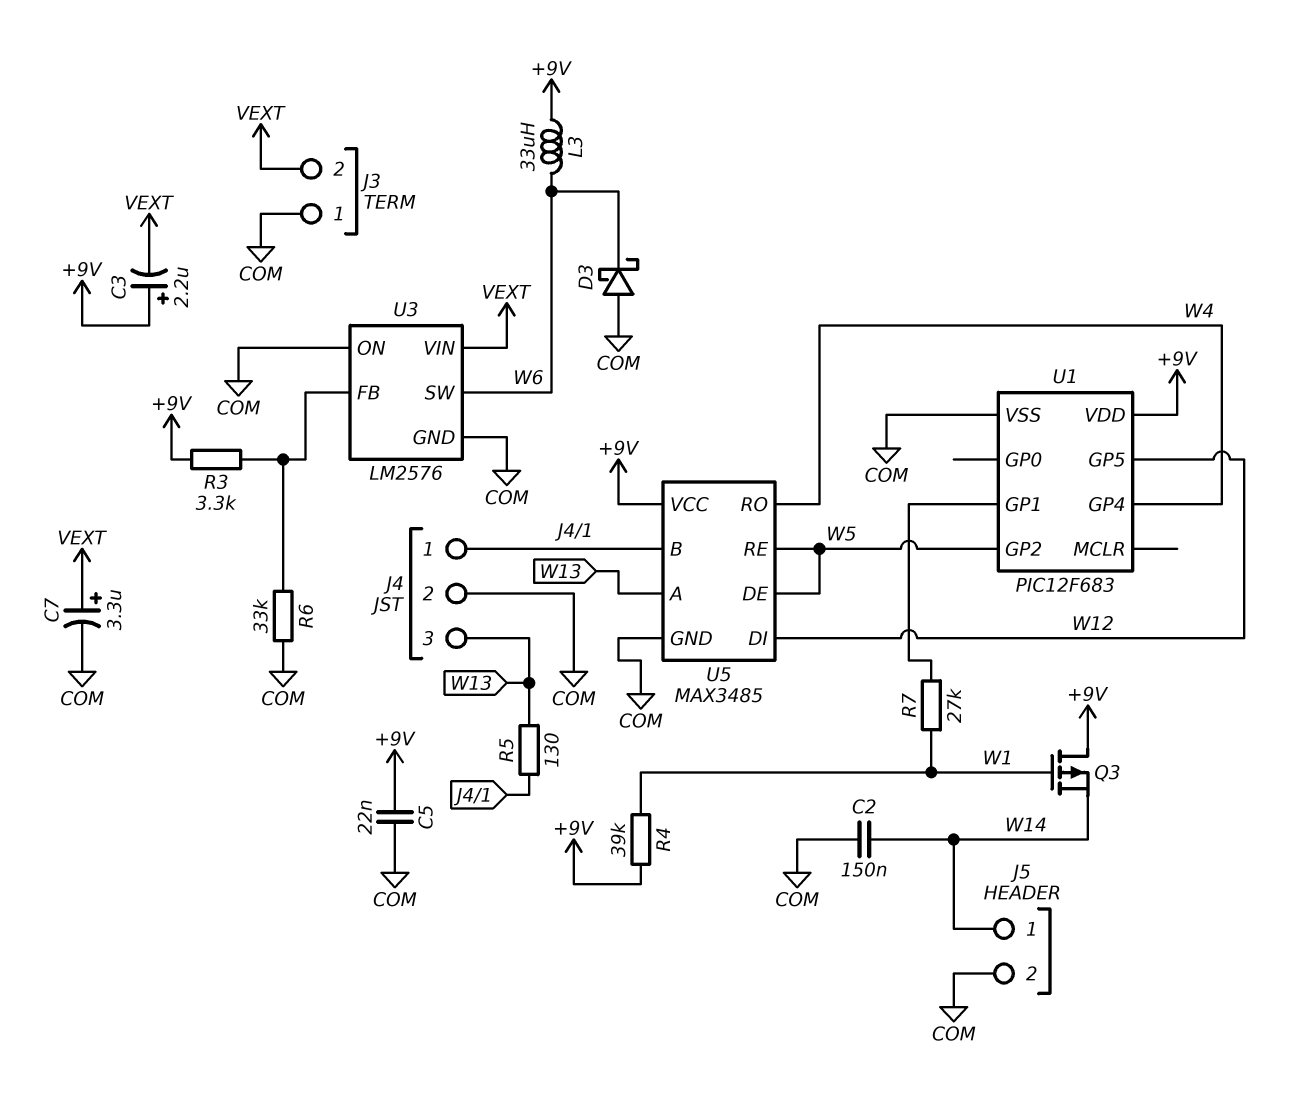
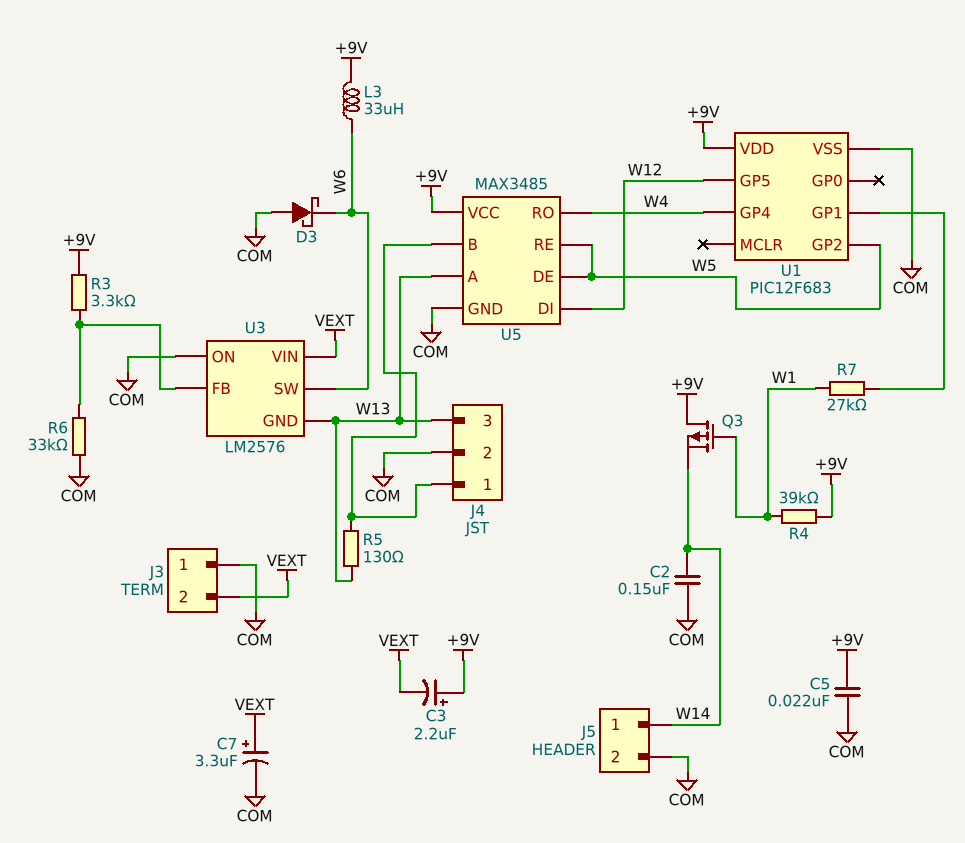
U3 pin GND: COM -> W13

